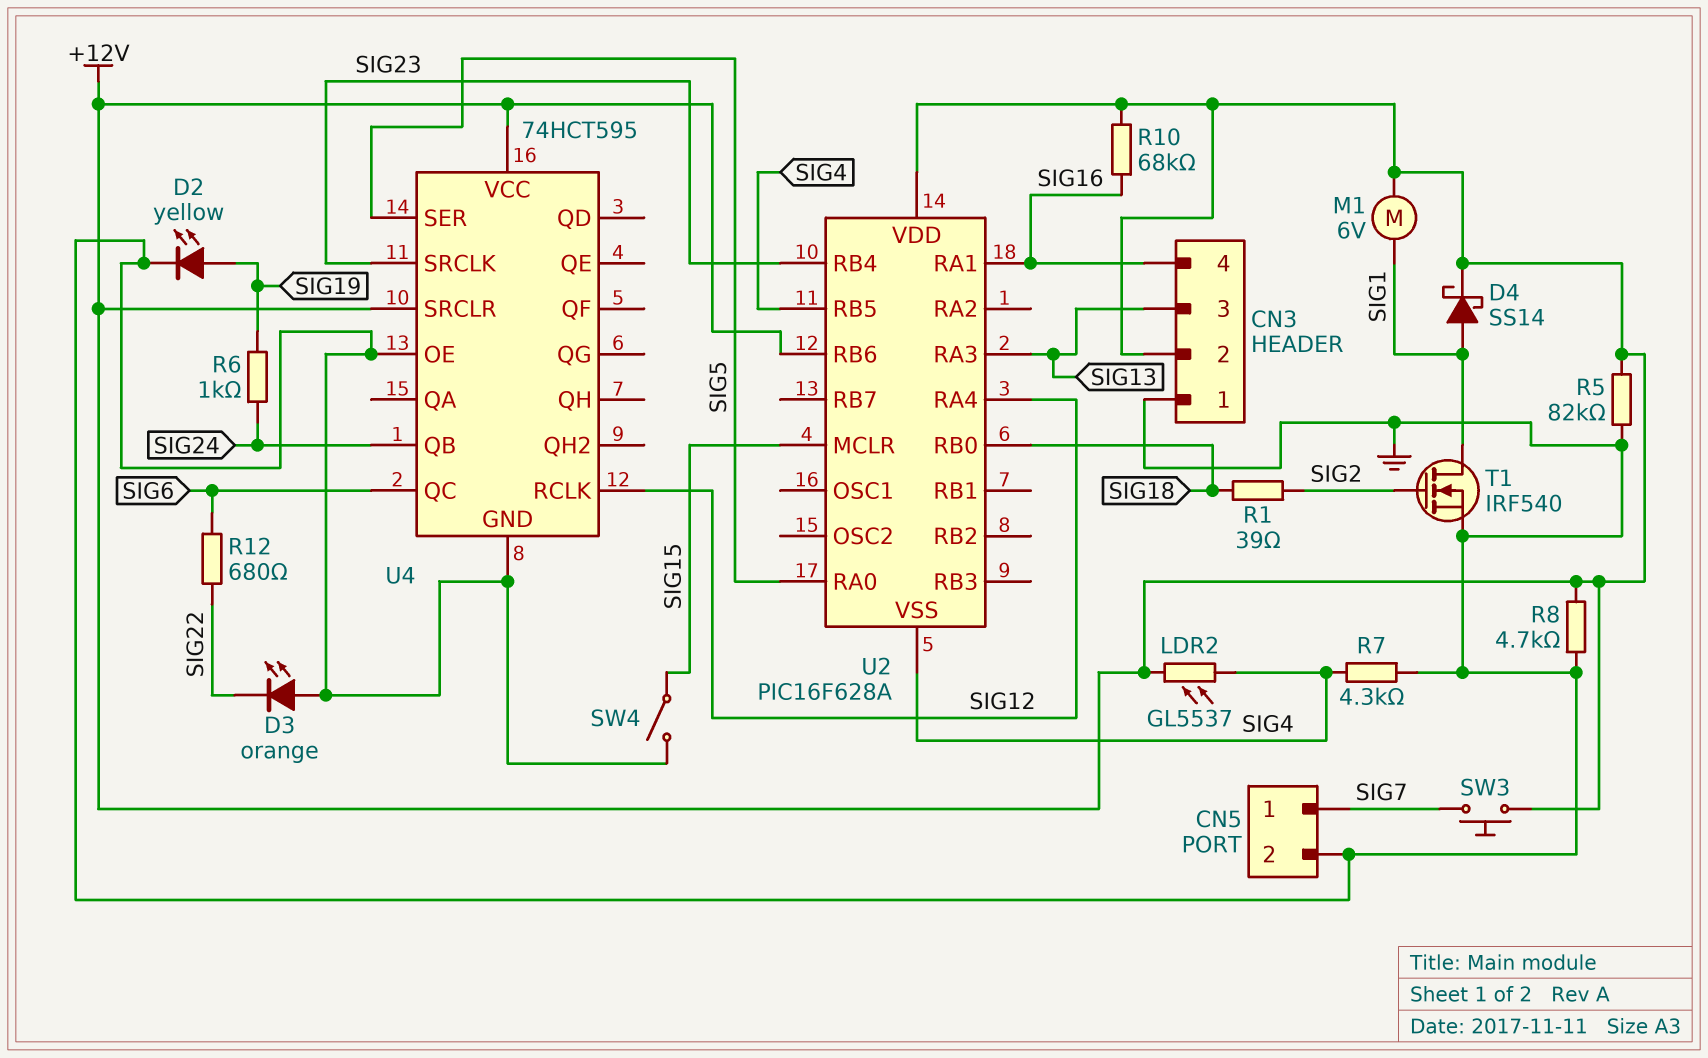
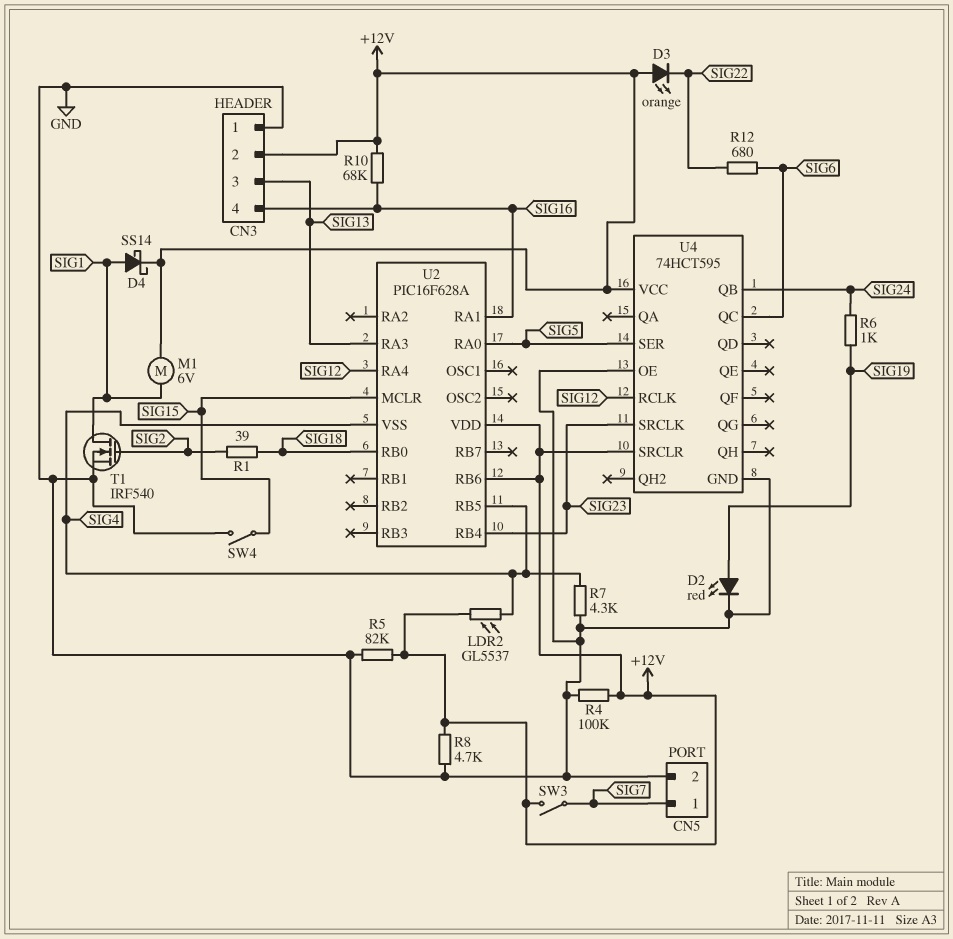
D2: LED yellow (A SIG19, K GND) -> LED red (A SIG19, K GND)
D3: LED orange (A GND, K SIG22) -> LED orange (A +12V, K SIG22)
R4: none -> 100k (+12V, GND)
SW3: button (+12V, SIG7) -> switch (+12V, SIG7)

